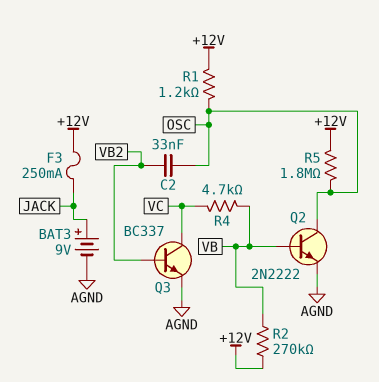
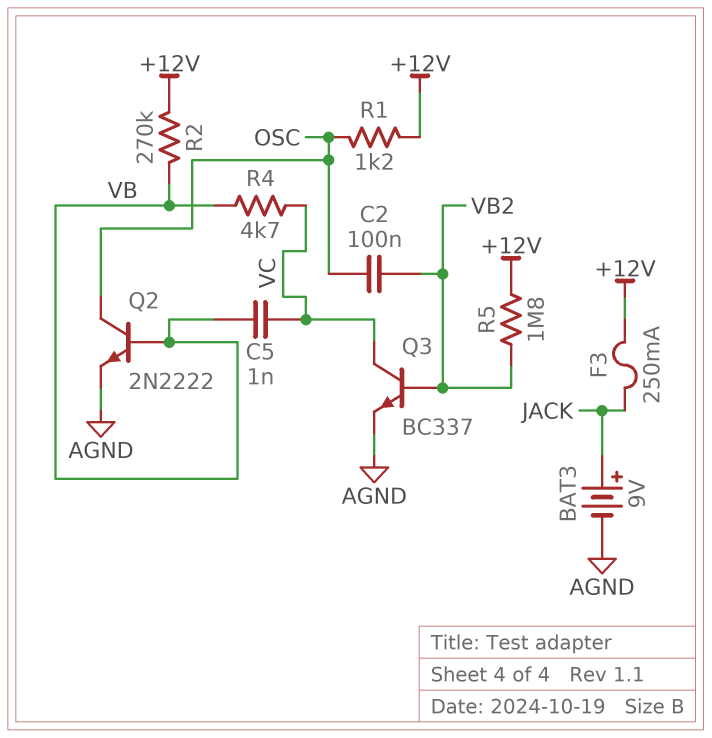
C2: 33nF (OSC, VB2) -> 100nF (OSC, VB2)
C5: none -> 1nF (VB, VC)
R5: 1.8M (+12V, OSC) -> 1.8M (+12V, VB2)

